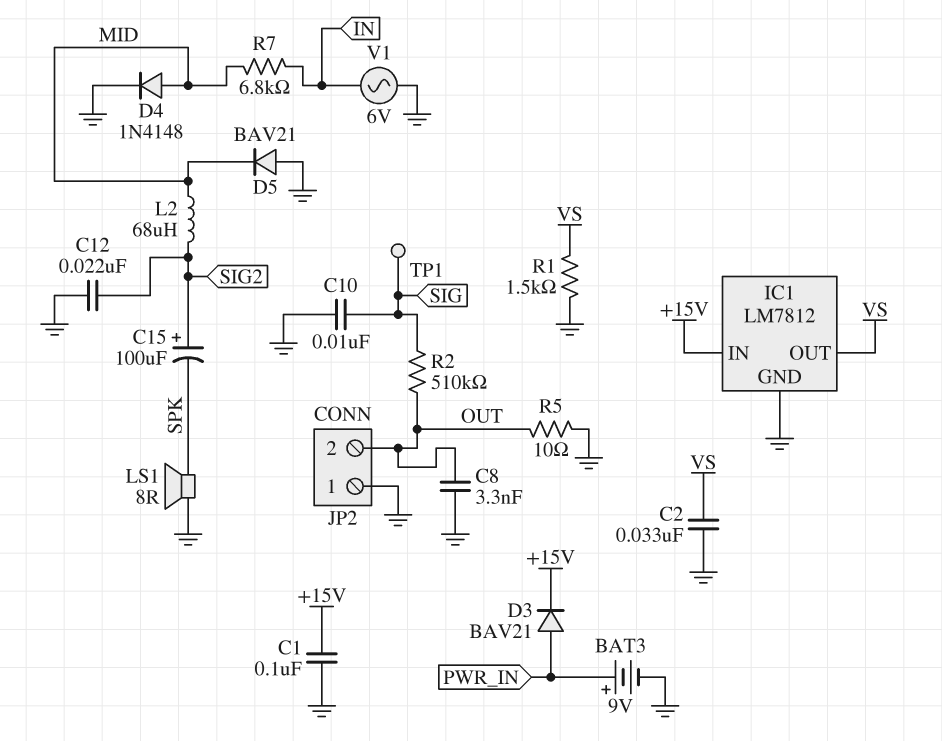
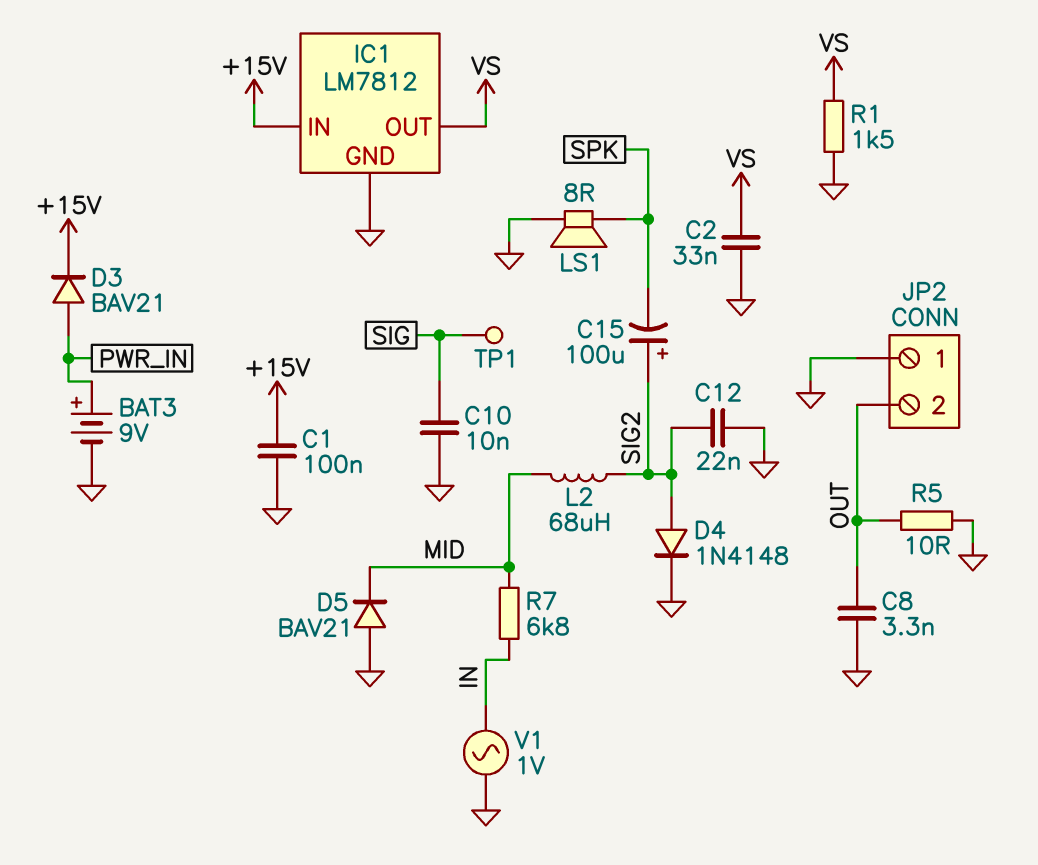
D4: diode 1N4148 (A MID, K GND) -> diode 1N4148 (A SIG2, K GND)
R2: 510k (OUT, SIG) -> none
V1: AC 6V (GND, IN) -> AC 1V (GND, IN)

